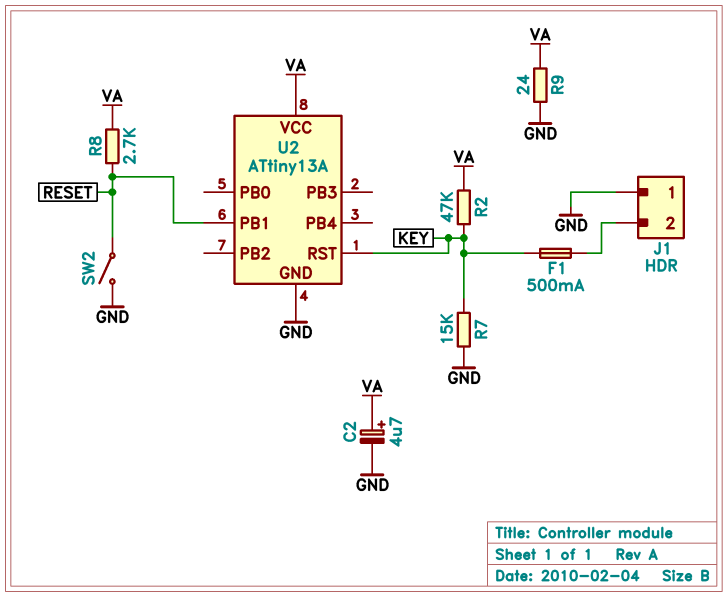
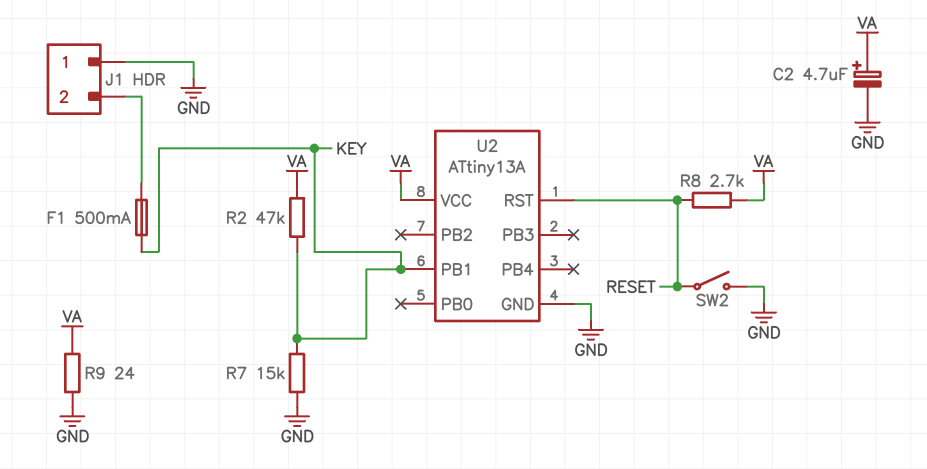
U2 pin PB1: RESET -> KEY
U2 pin RST: KEY -> RESET

